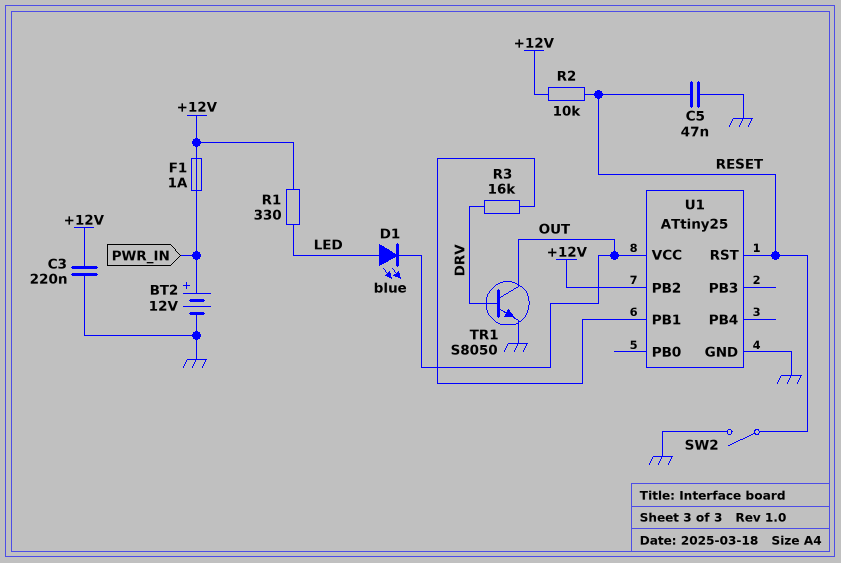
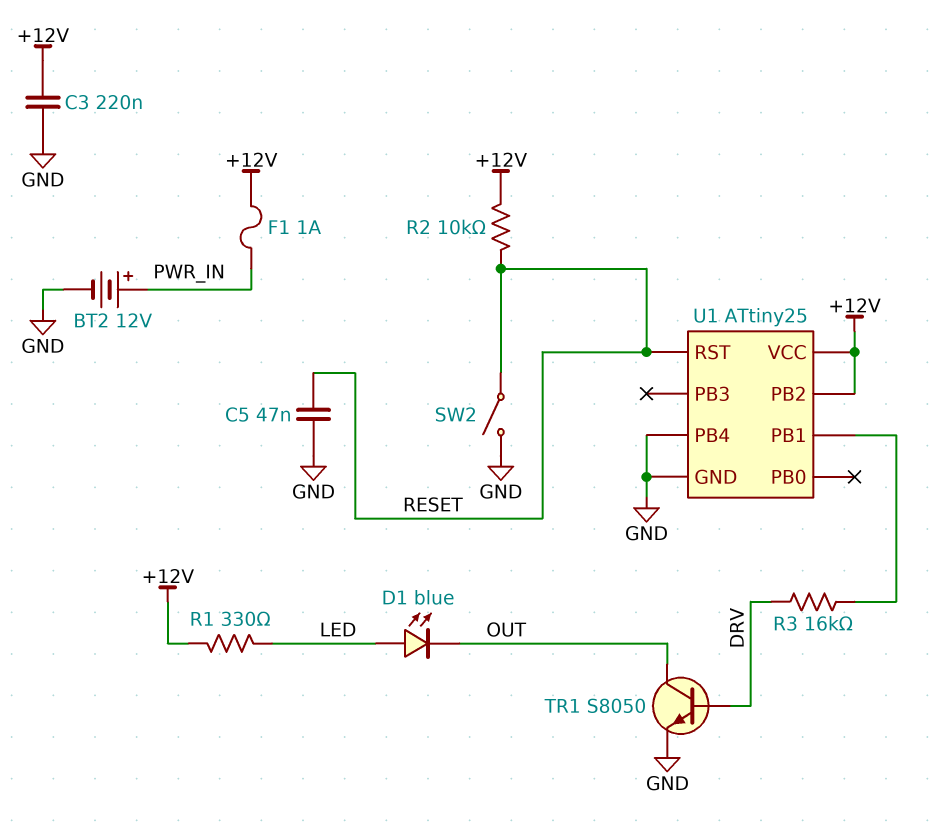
U1 pin PB4: none -> GND
U1 pin VCC: OUT -> +12V

